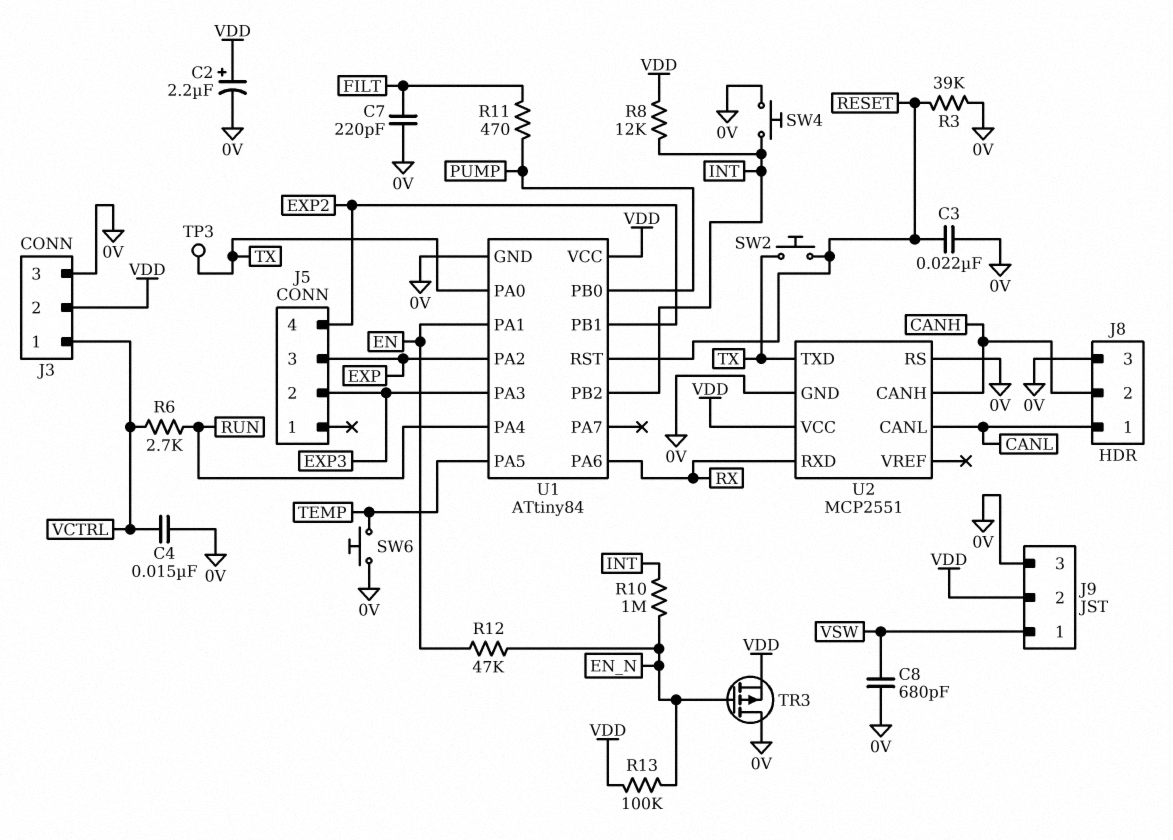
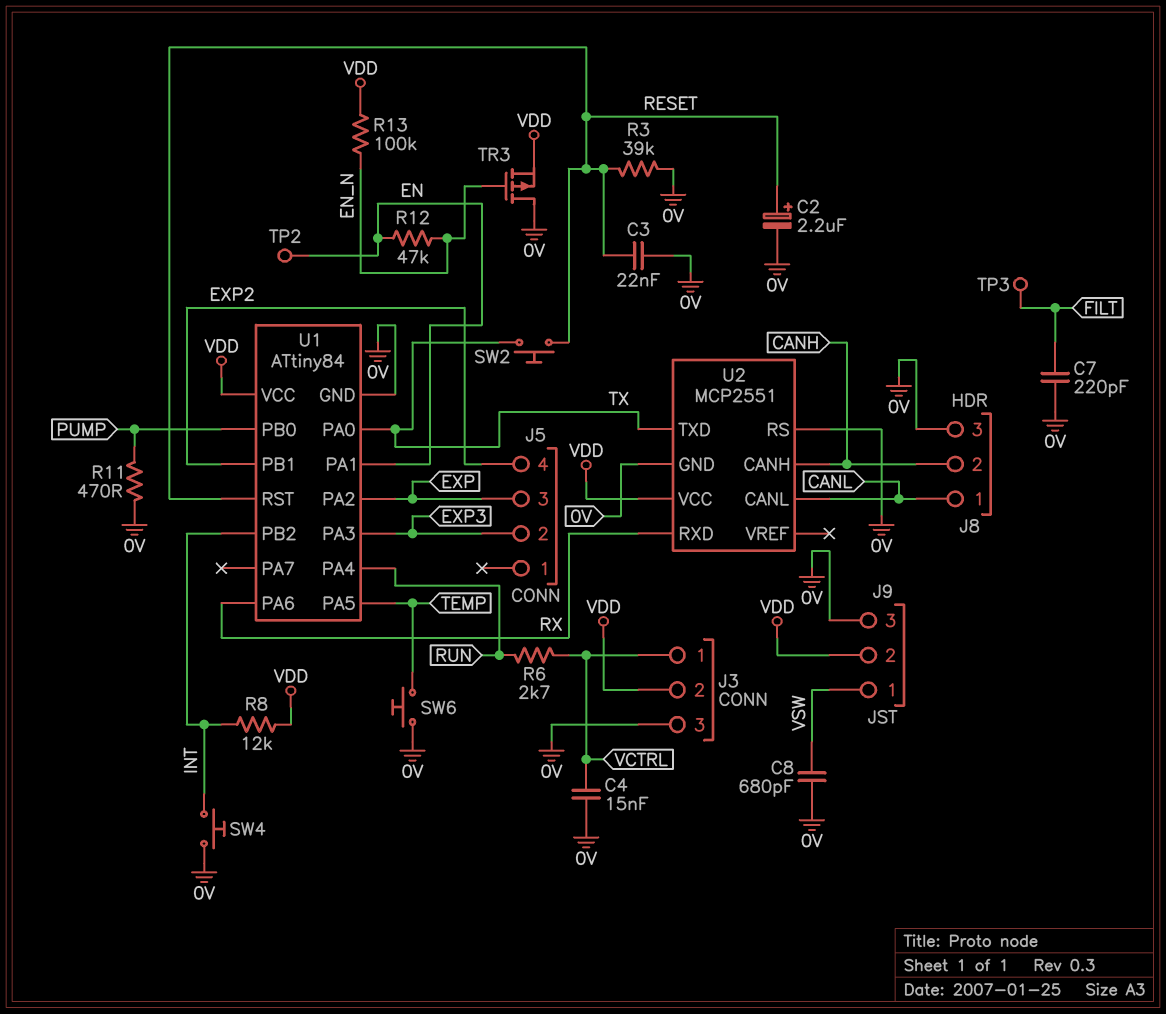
C2: 2.2uF (plus VDD, minus 0V) -> 2.2uF (plus RESET, minus 0V)
R10: 1M (EN_N, INT) -> none
R11: 470 (FILT, PUMP) -> 470 (0V, PUMP)
TP2: none -> test point (EN)
TP3: test point (TX) -> test point (FILT)

